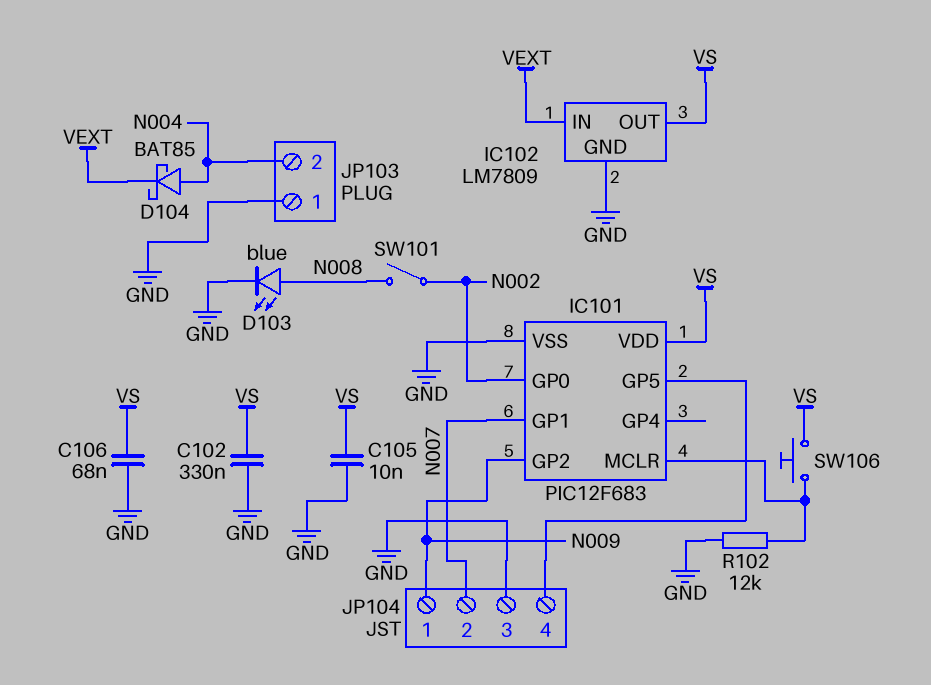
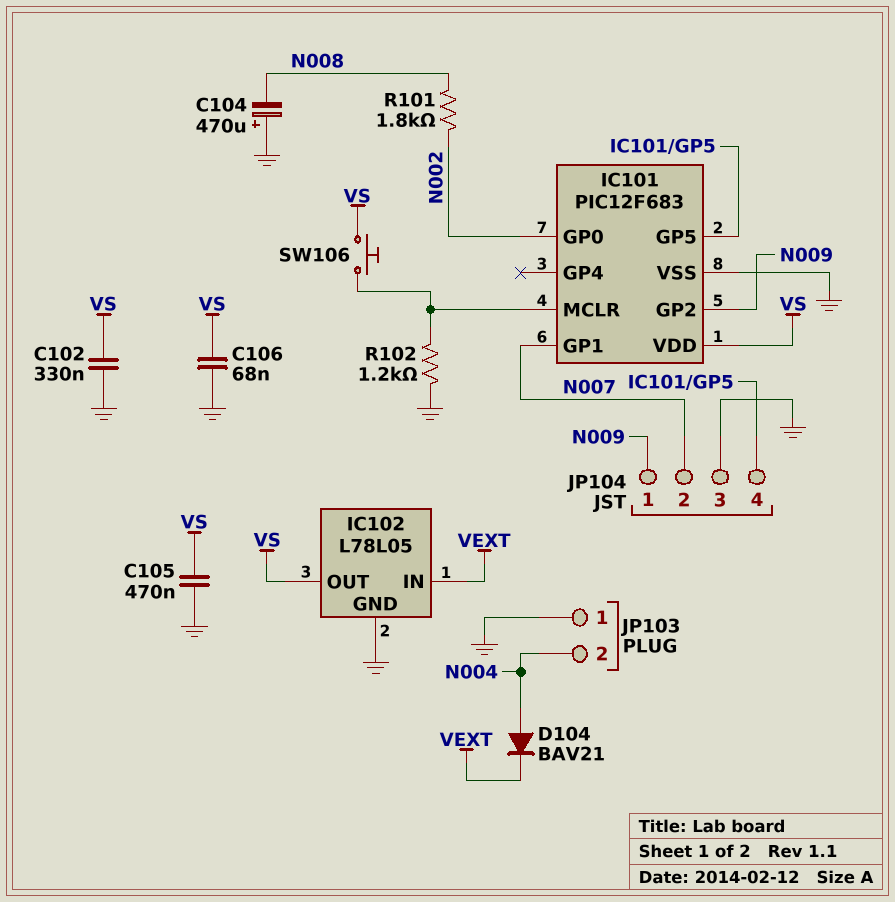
C104: none -> 470uF (plus GND, minus N008)
C105: 10nF (GND, VS) -> 470nF (GND, VS)
D103: LED blue (A N008, K GND) -> none
D104: schottky BAT85 (A N004, K VEXT) -> diode BAV21 (A N004, K VEXT)
IC102: LM7809 -> L78L05
R101: none -> 1.8k (N002, N008)
R102: 12k (GND, IC101/MCLR) -> 1.2k (GND, IC101/MCLR)
SW101: switch (N002, N008) -> none

